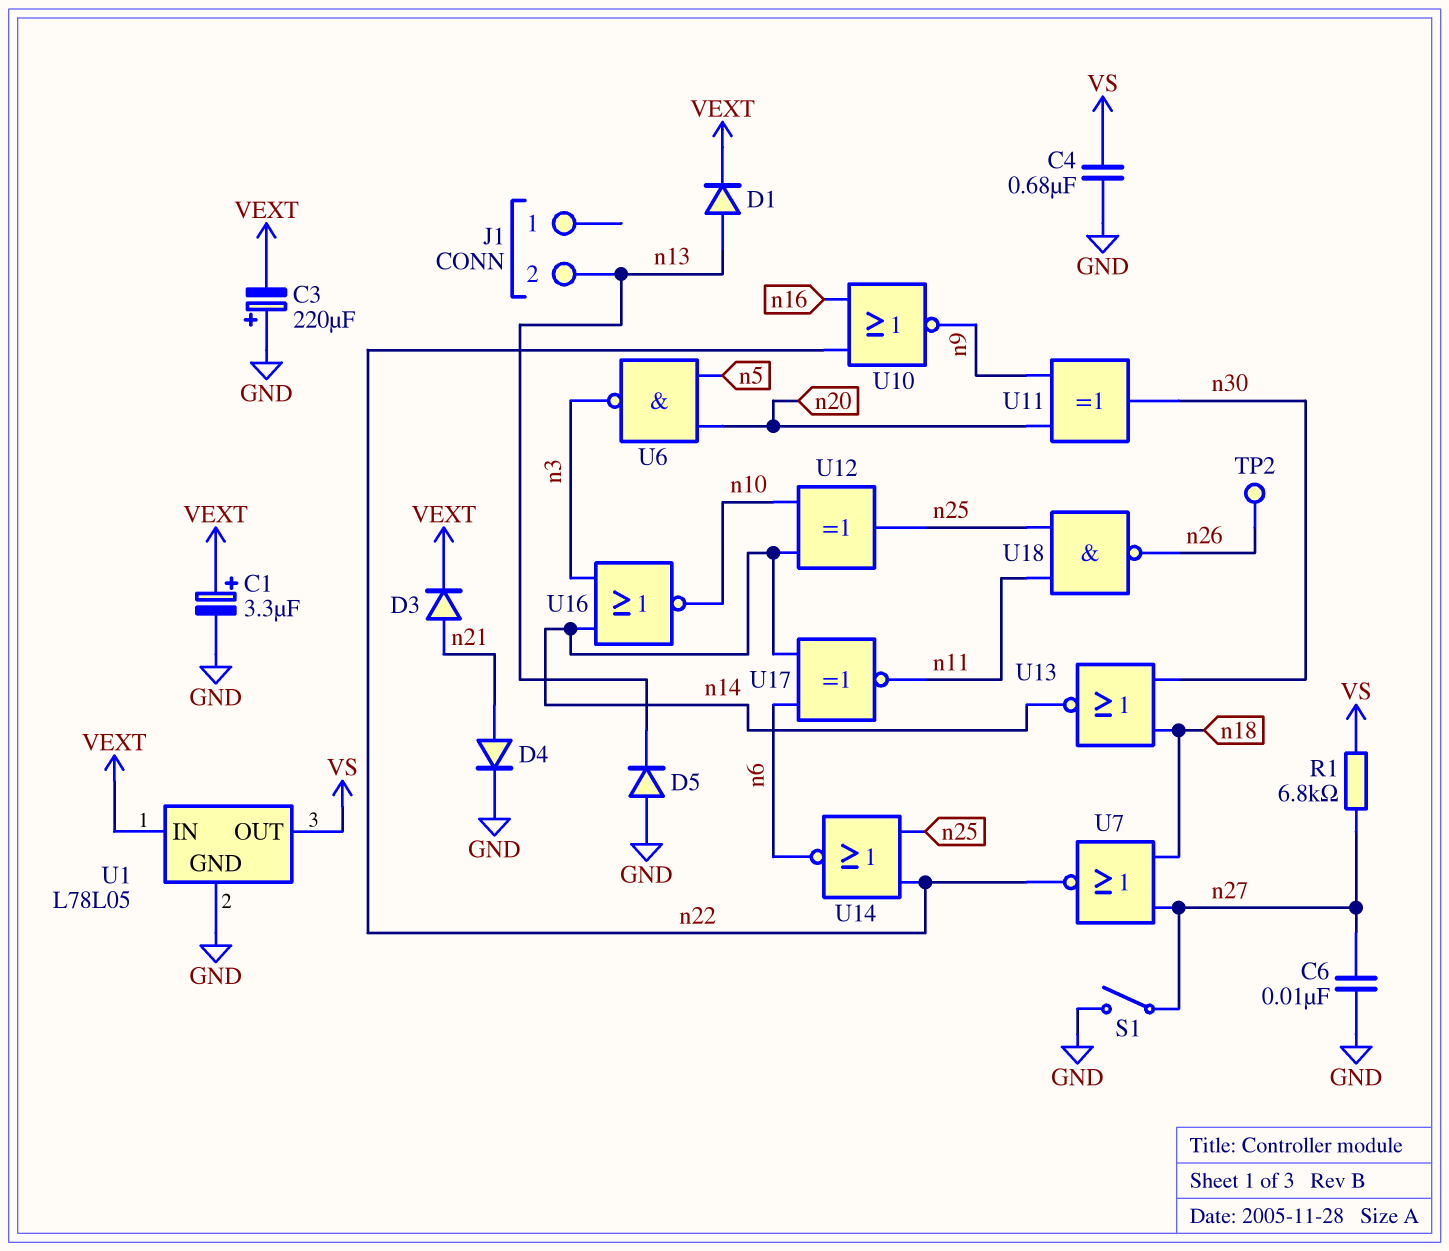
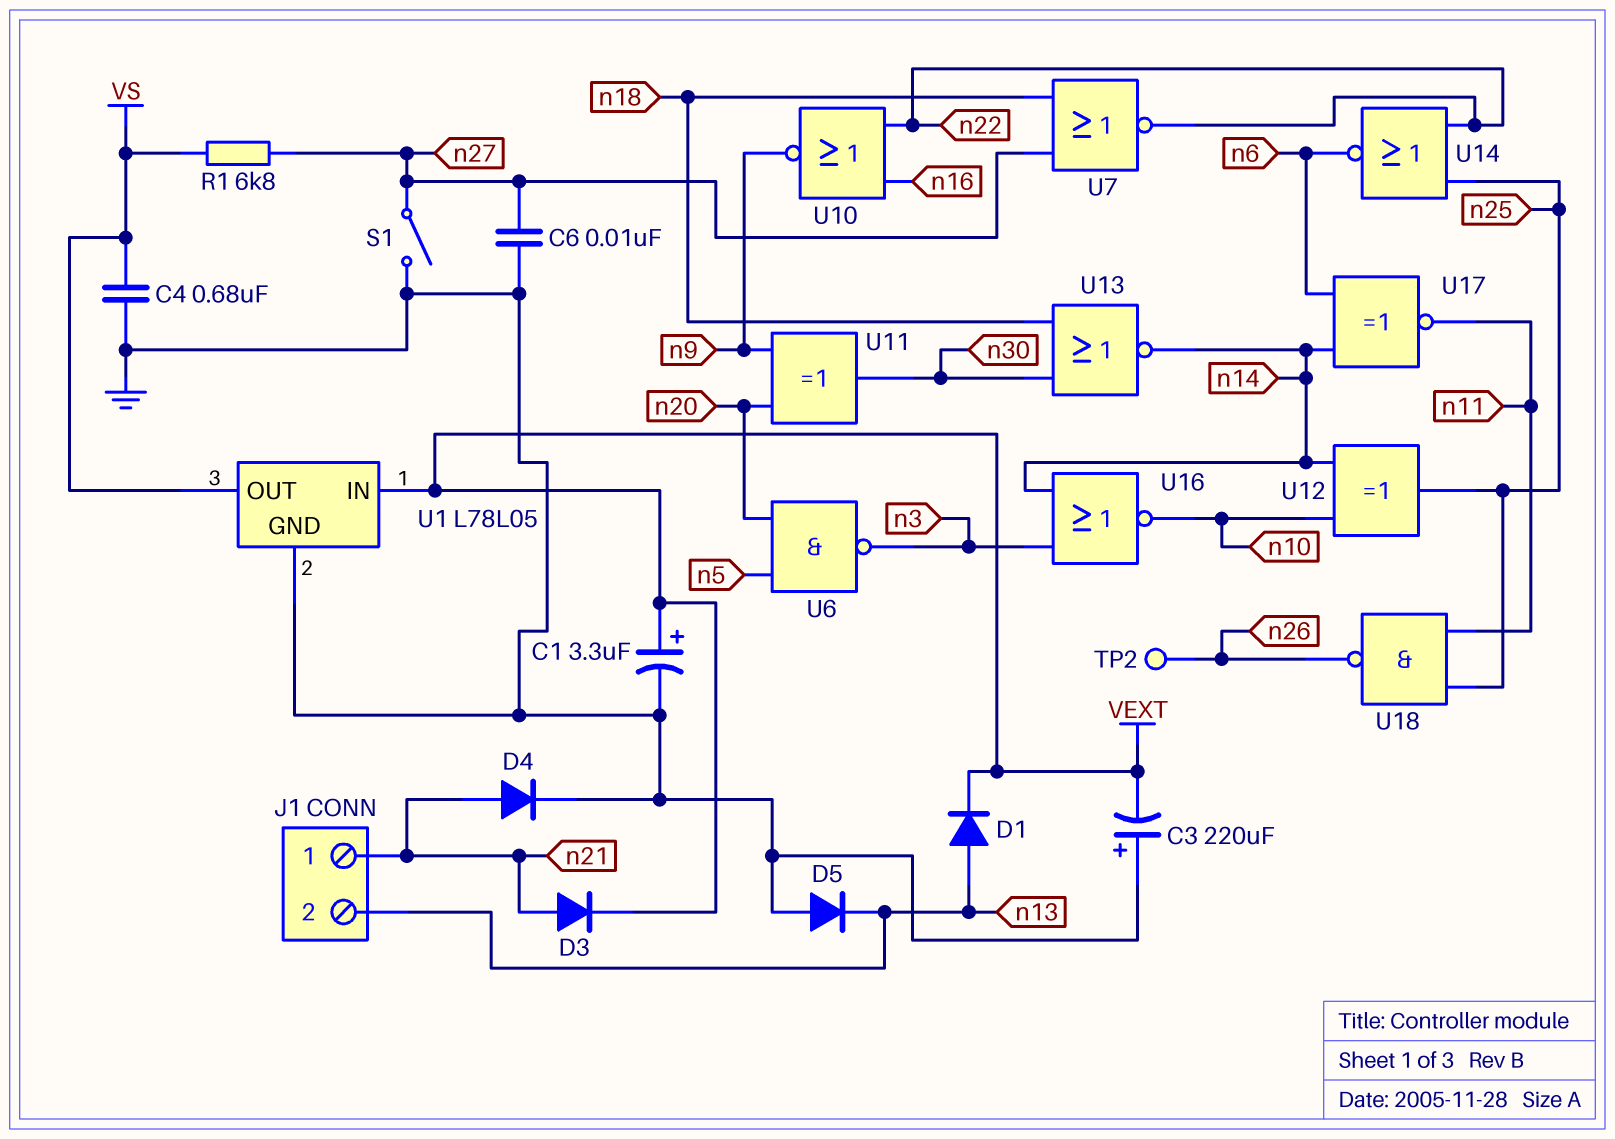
J1 pin 1: none -> n21

